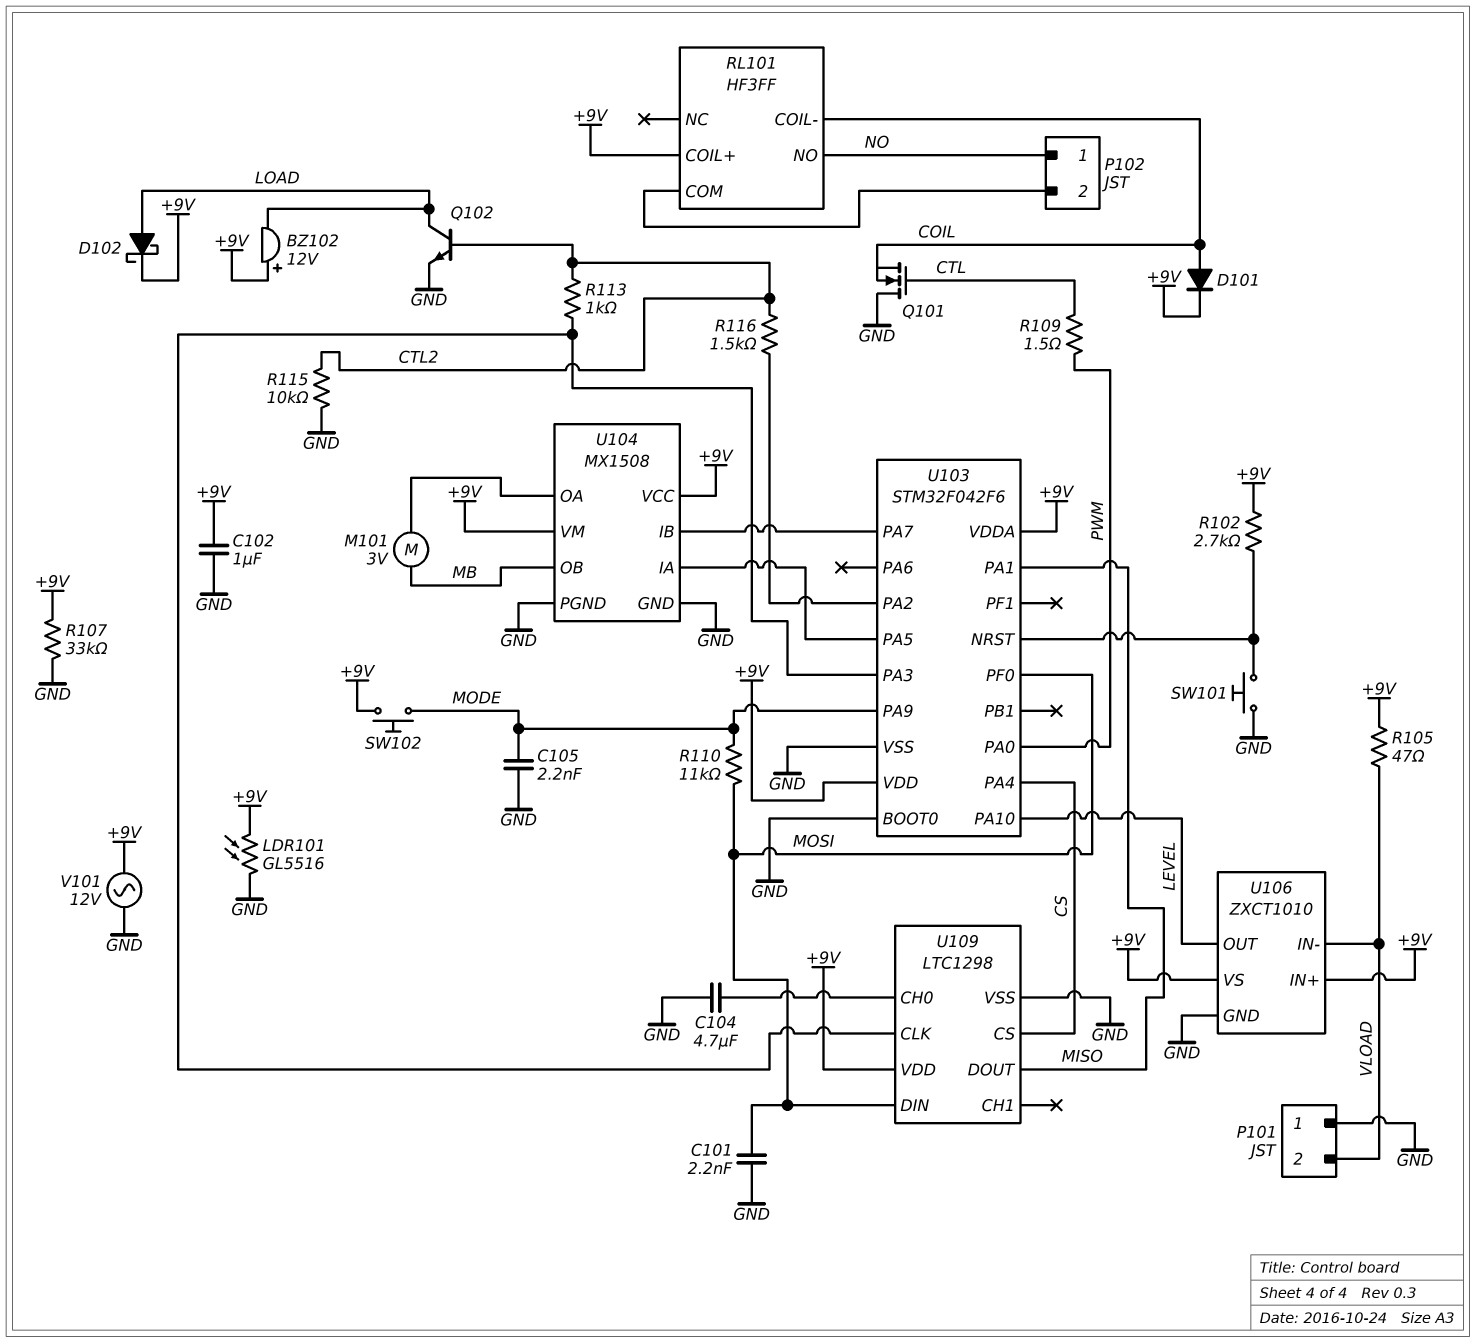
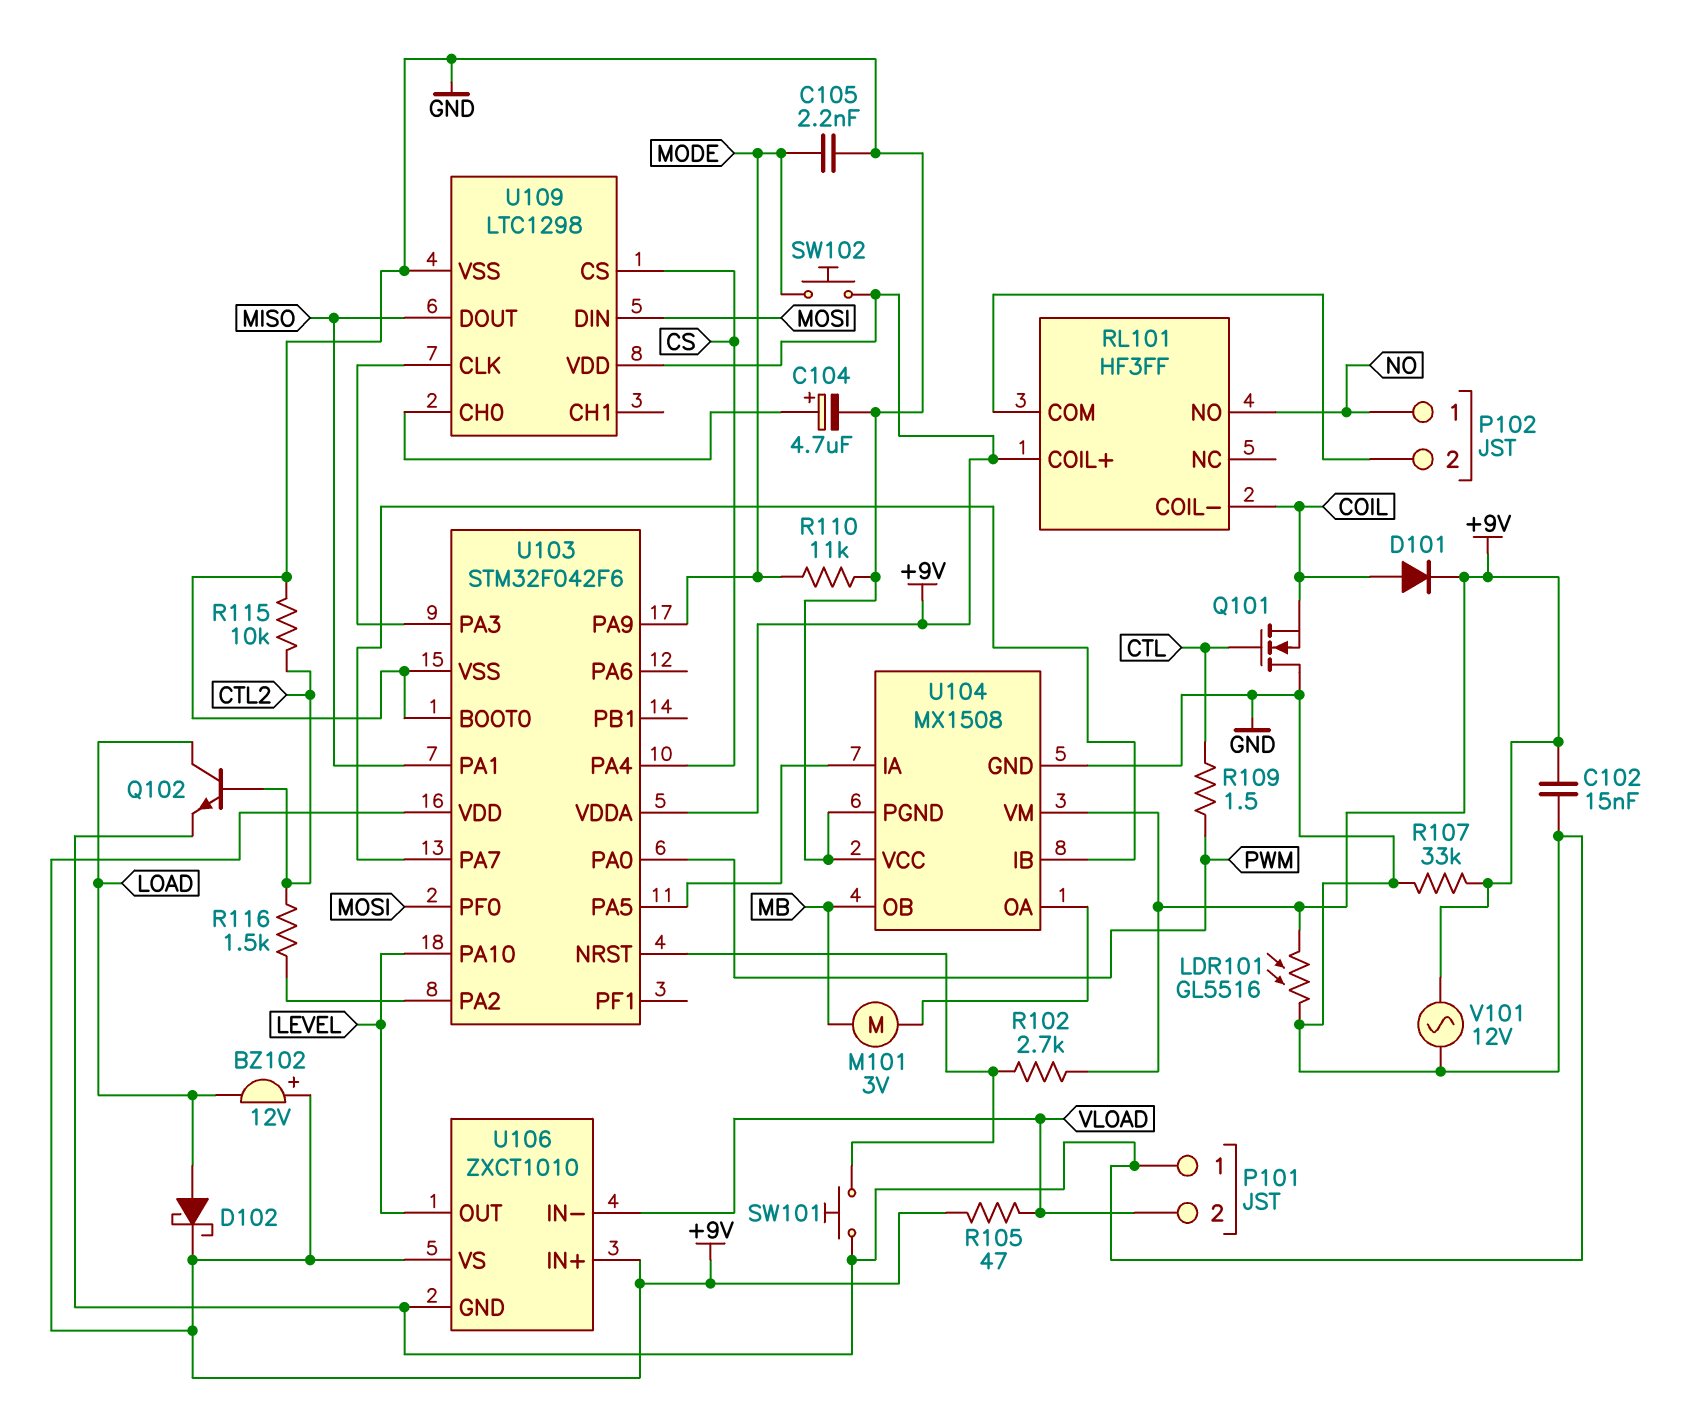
C101: 2.2nF (GND, MOSI) -> none
C102: 1uF (+9V, GND) -> 15nF (+9V, GND)
C104: 4.7uF (GND, U109/CH0) -> 4.7uF (plus U109/CH0, minus GND)
R110: 11k (MODE, MOSI) -> 11k (GND, MODE)
R113: 1k (CTL2, U103/PA3) -> none
U104 pin VCC: +9V -> GND

